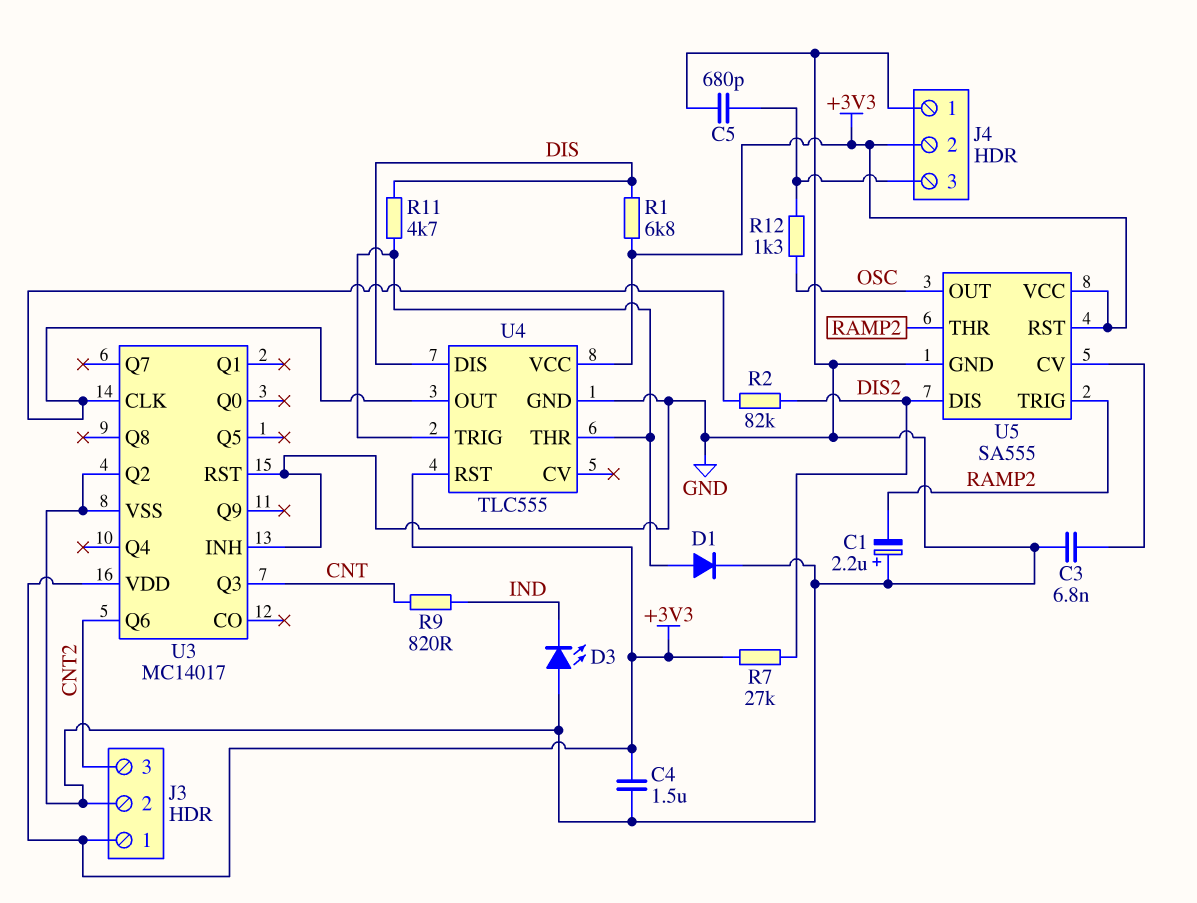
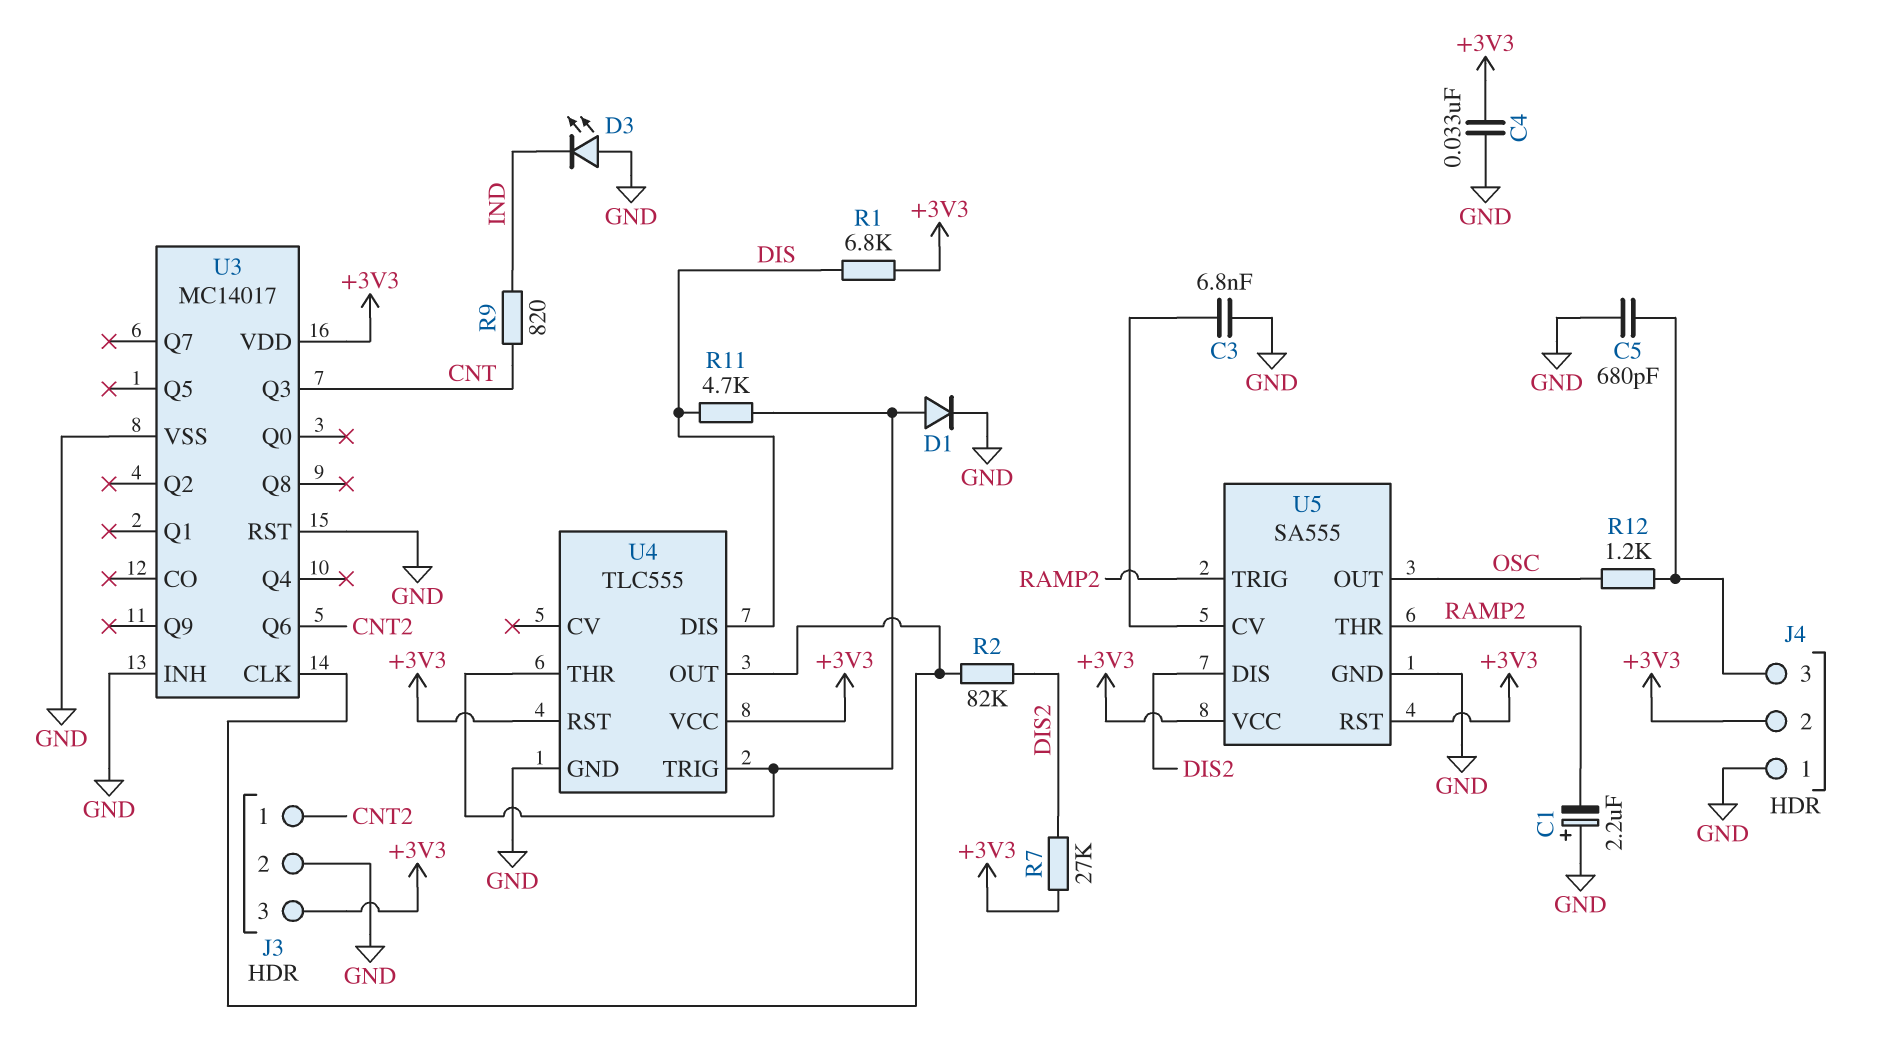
C4: 1.5uF (+3V3, GND) -> 33nF (+3V3, GND)
J3 pin 1: +3V3 -> CNT2
J3 pin 3: CNT2 -> +3V3
R12: 1.3k (J4/3, OSC) -> 1.2k (J4/3, OSC)
U3 pin Q2: GND -> none

